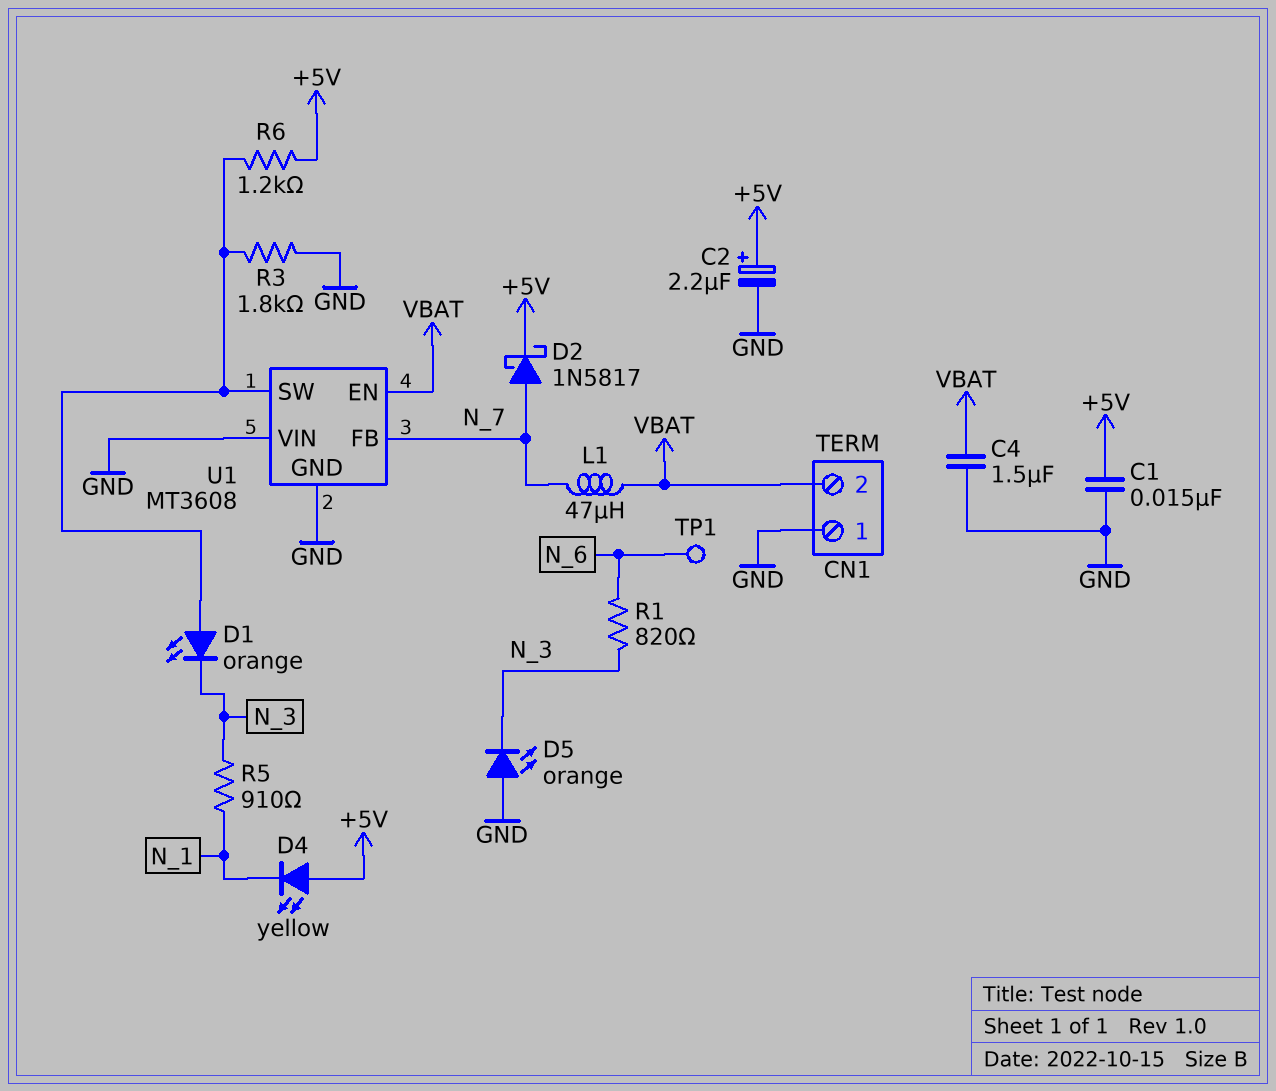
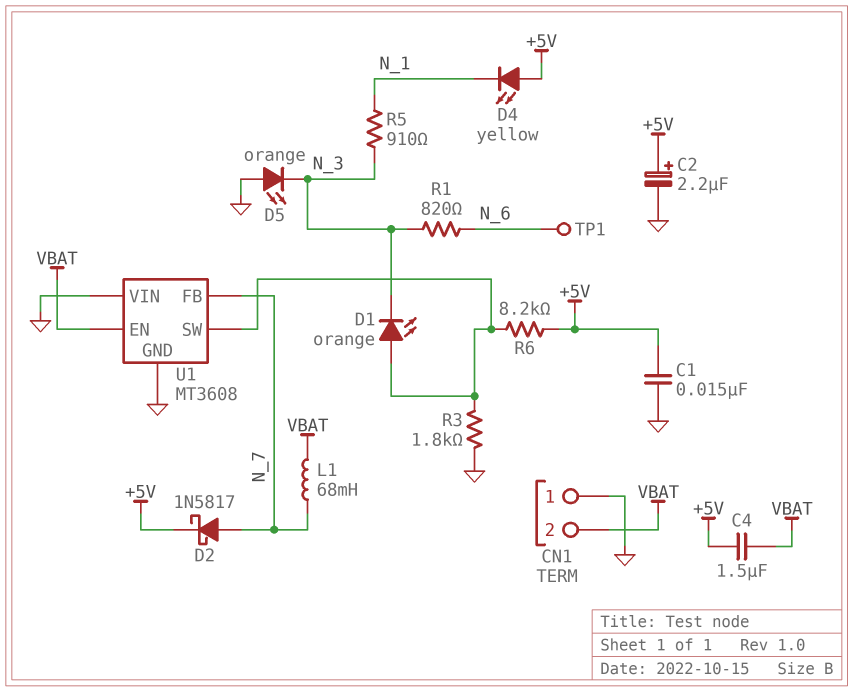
C4: 1.5uF (GND, VBAT) -> 1.5uF (+5V, VBAT)
L1: 47uH (N_7, VBAT) -> 68mH (N_7, VBAT)
R6: 1.2k (+5V, U1/SW) -> 8.2k (+5V, U1/SW)

